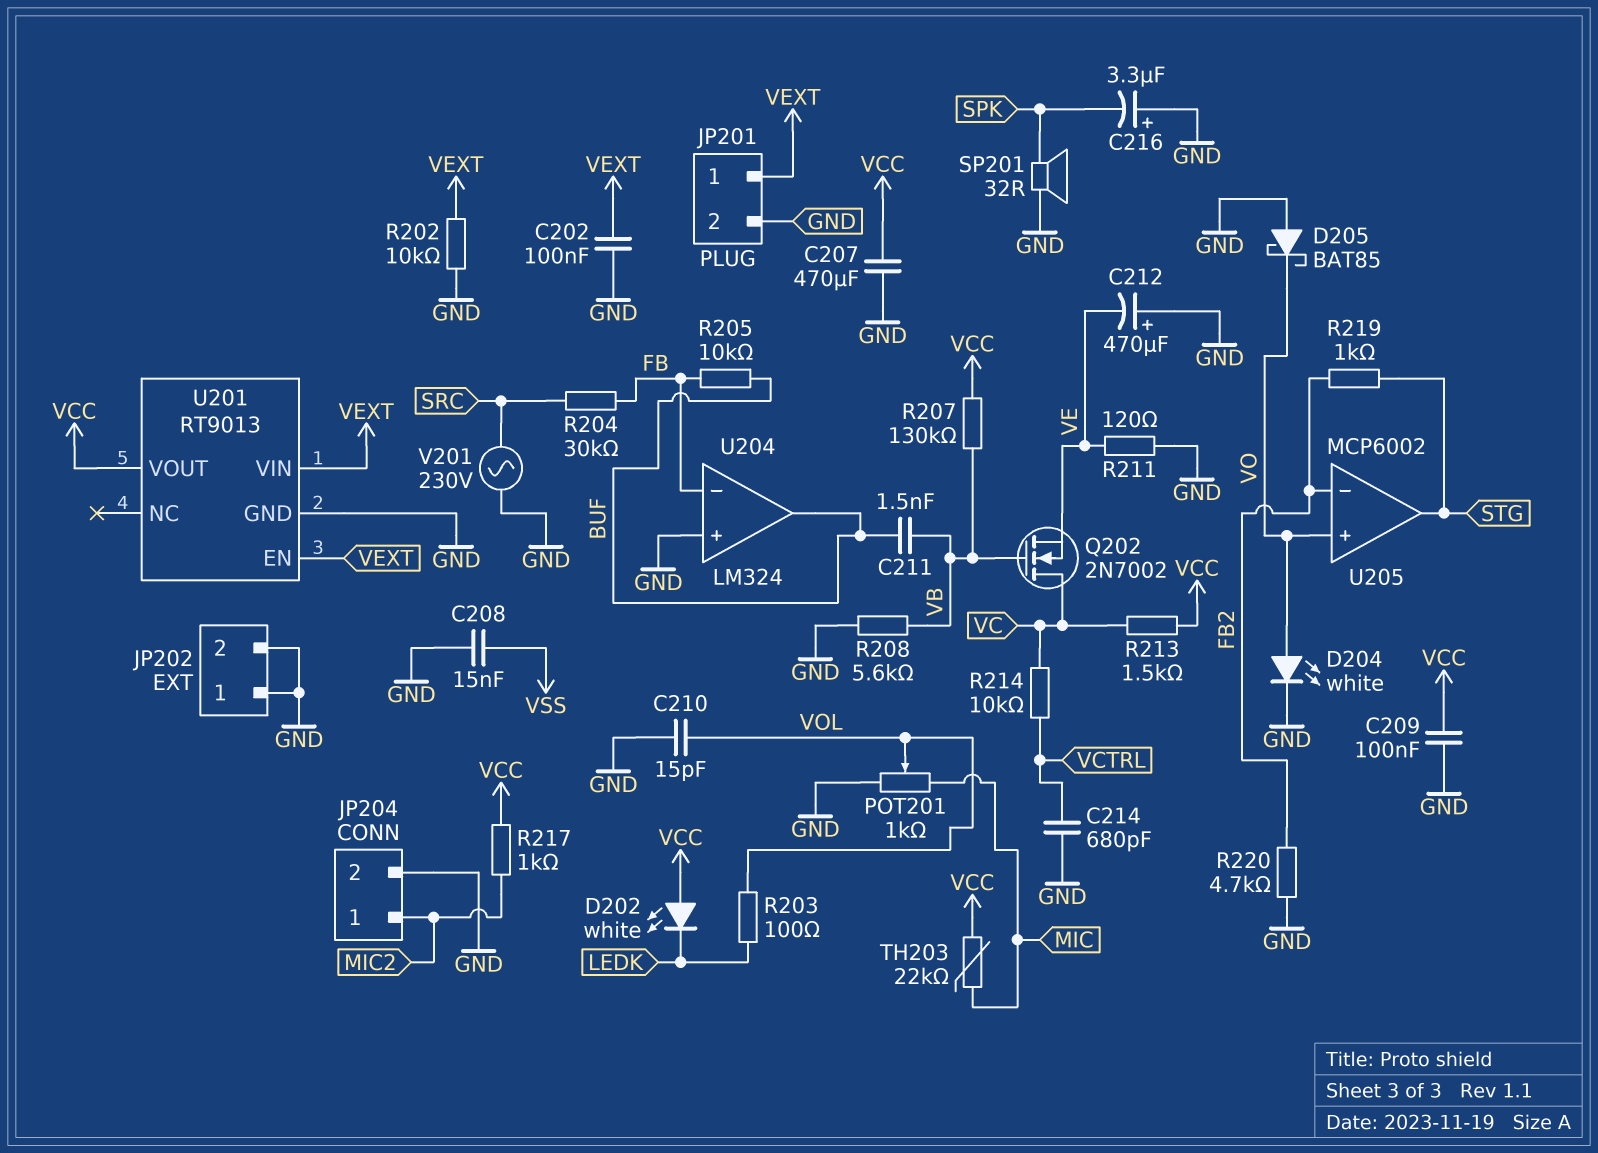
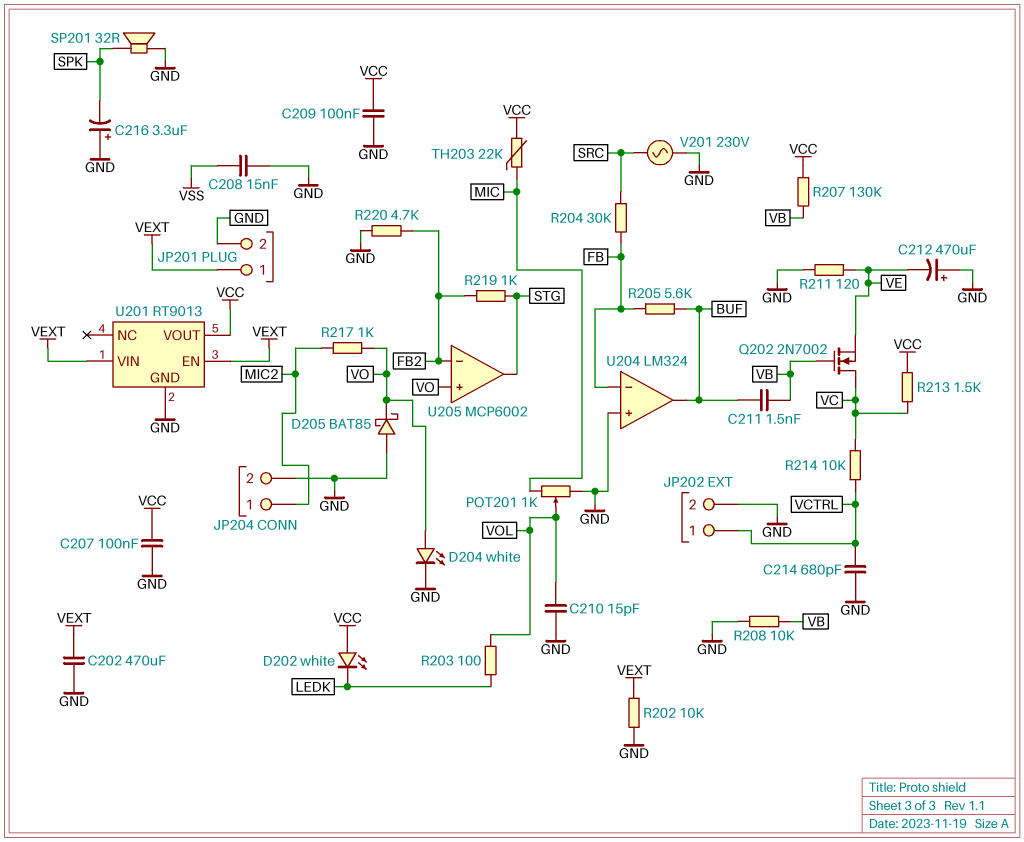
C202: 100nF (GND, VEXT) -> 470uF (GND, VEXT)
C207: 470uF (GND, VCC) -> 100nF (GND, VCC)
JP202 pin 1: GND -> VCTRL
R205: 10k (BUF, FB) -> 5.6k (BUF, FB)
R208: 5.6k (GND, VB) -> 10k (GND, VB)
R217: 1k (MIC2, VCC) -> 1k (MIC2, VO)

